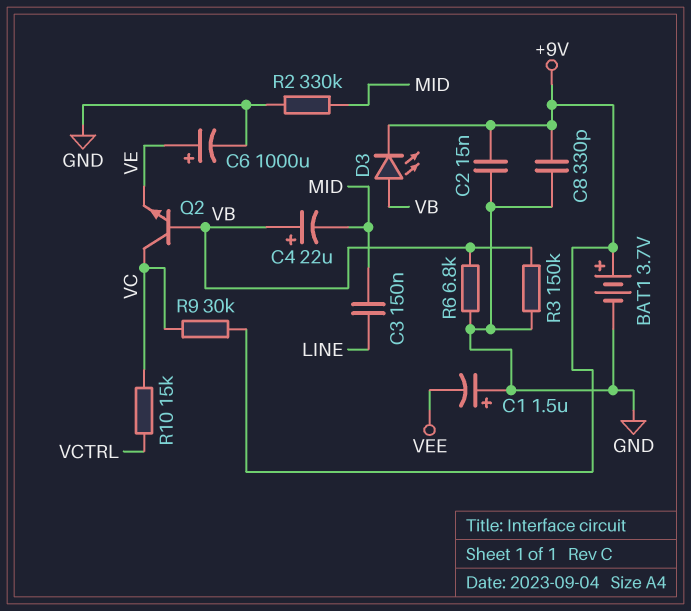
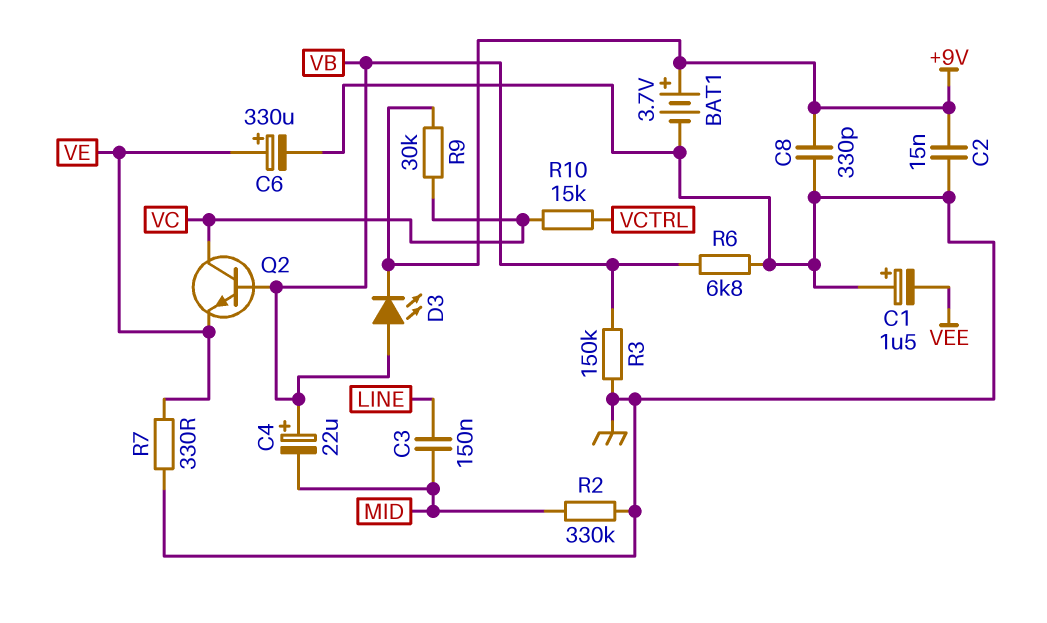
C6: 1000uF (plus VE, minus GND) -> 330uF (plus VE, minus GND)
R7: none -> 330 (GND, VE)

